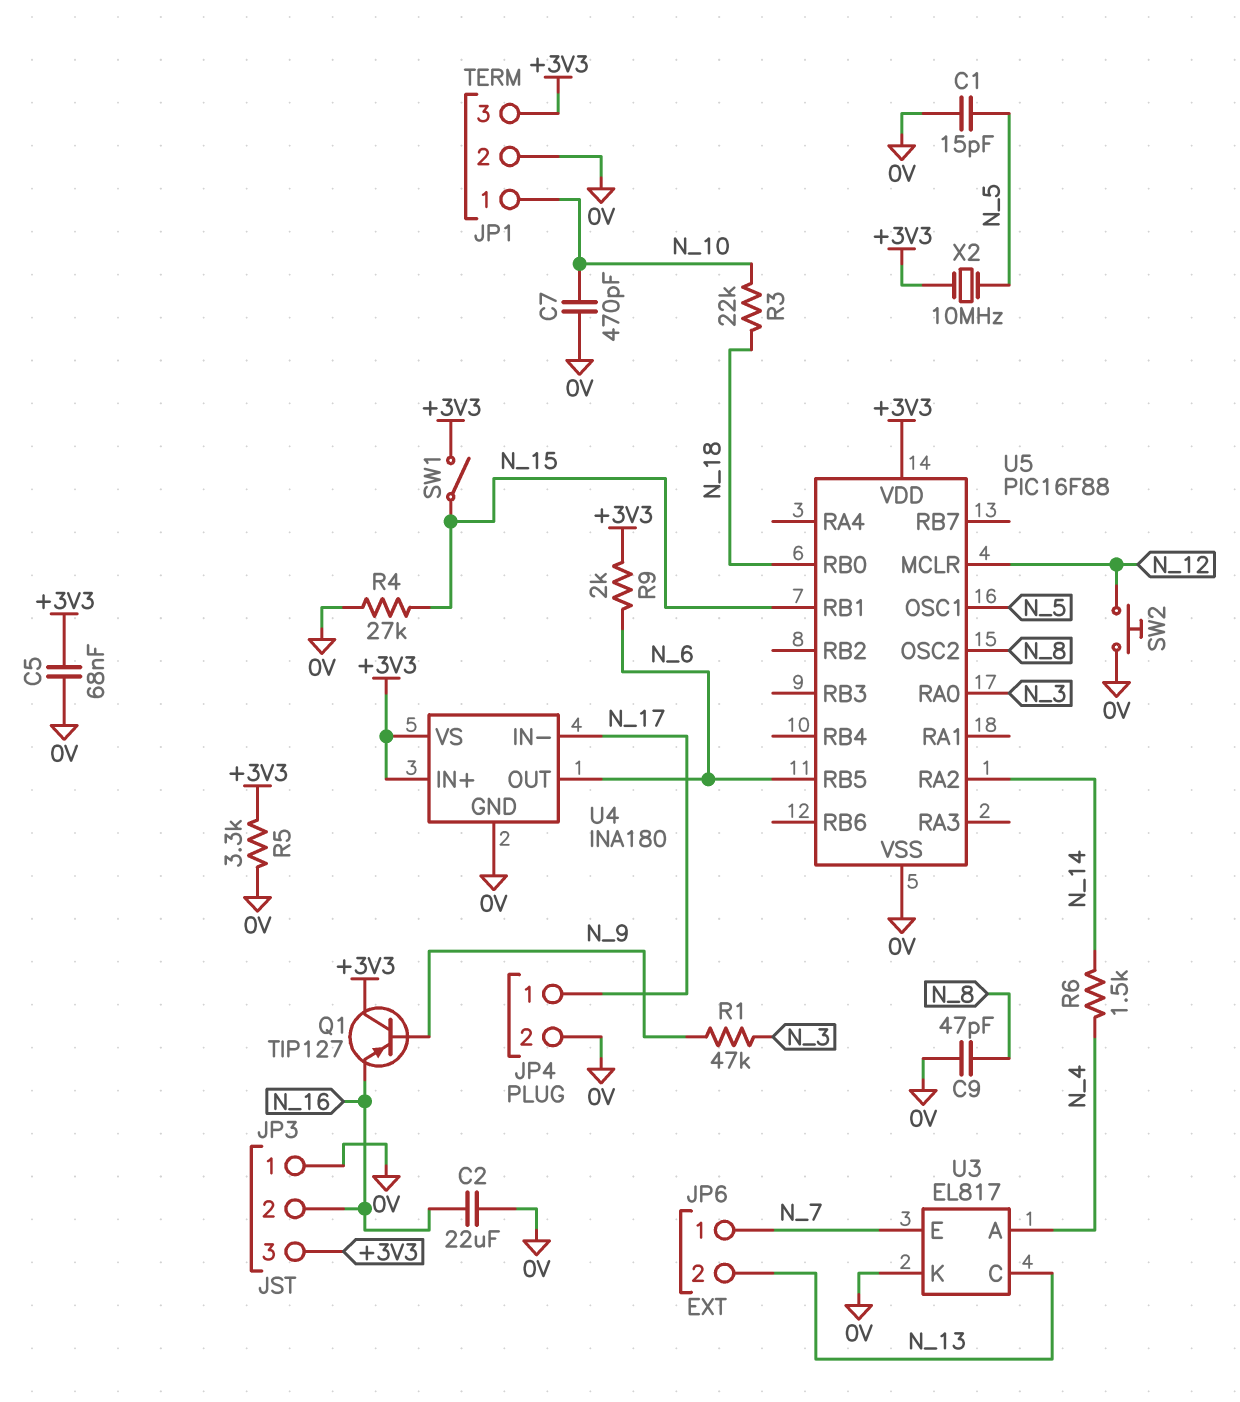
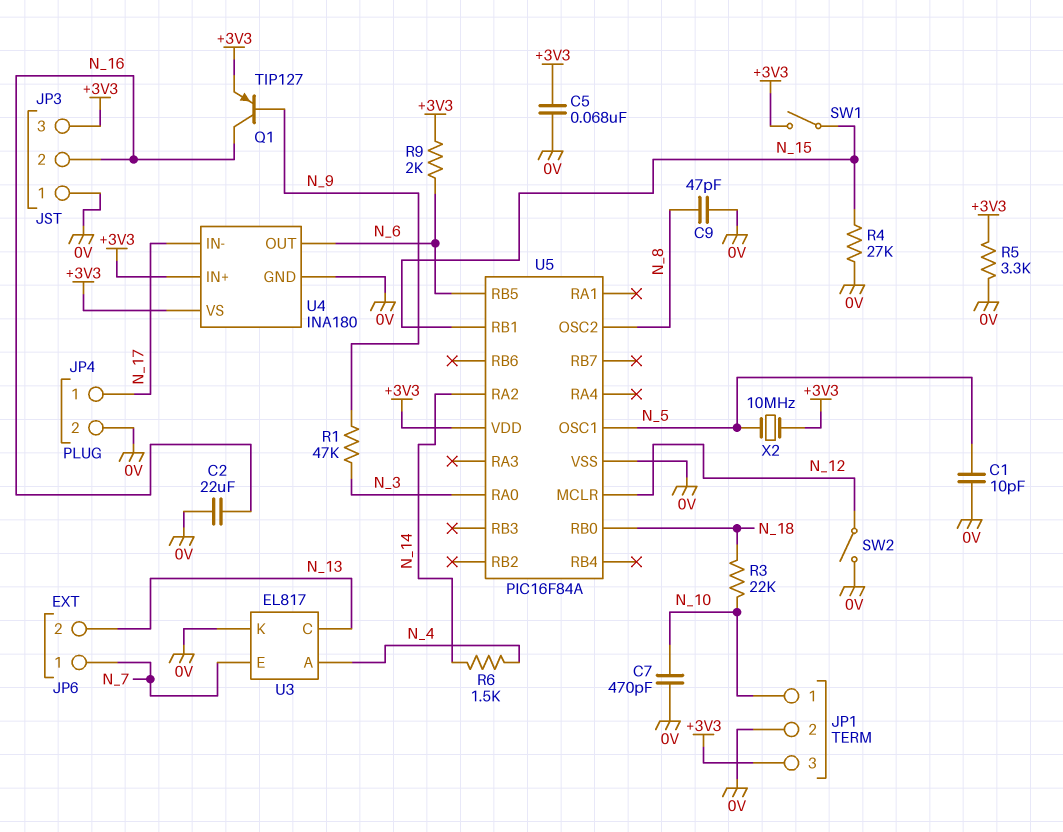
C1: 15pF (0V, N_5) -> 10pF (0V, N_5)
Q1: PNP TIP127 (B N_9, C +3V3, E N_16) -> PNP TIP127 (B N_9, C N_16, E +3V3)
SW2: button (0V, N_12) -> switch (0V, N_12)
U5: PIC16F88 -> PIC16F84A

